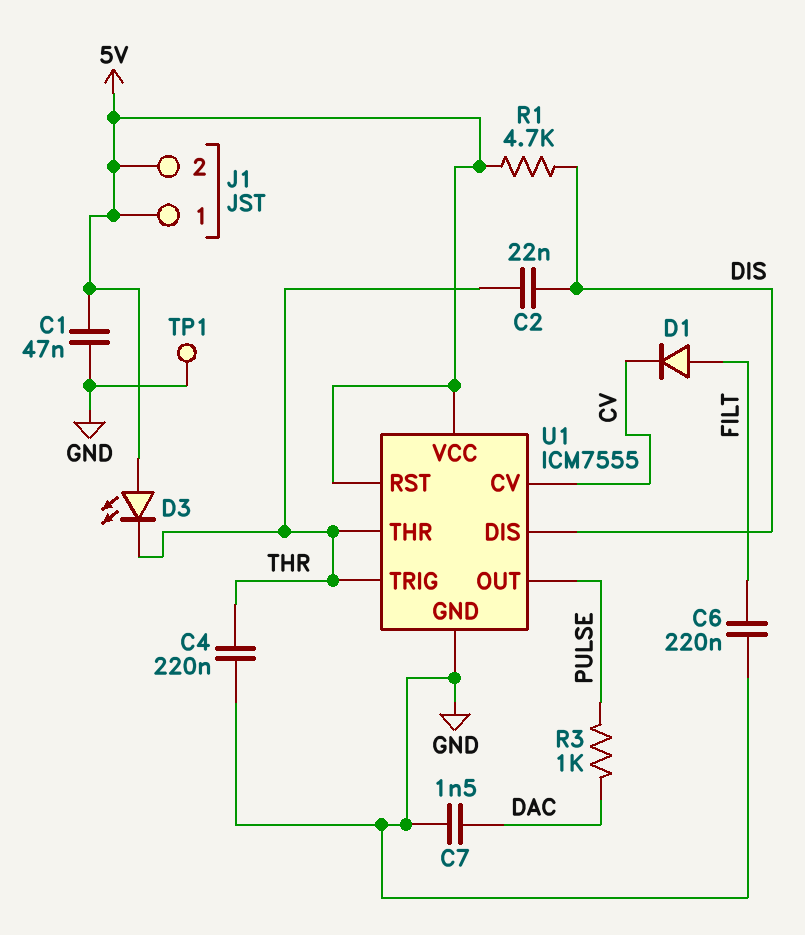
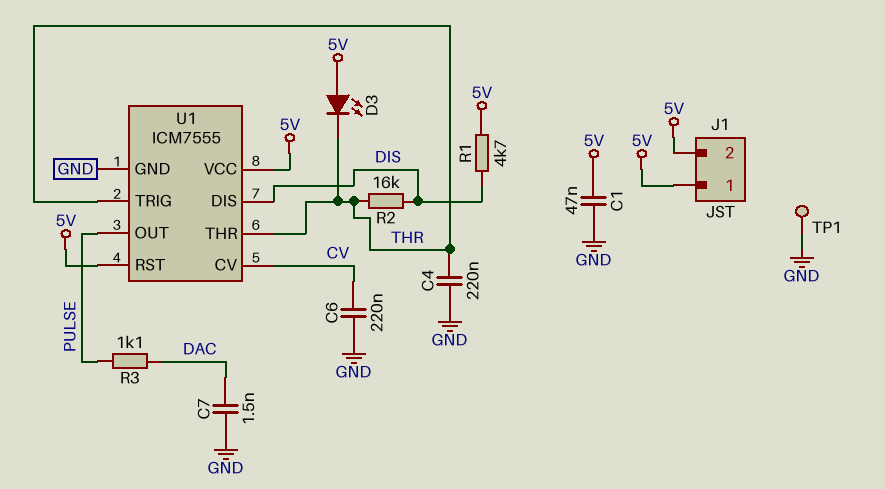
C2: 22nF (DIS, THR) -> none
C6: 220nF (FILT, GND) -> 220nF (CV, GND)
D1: diode (A FILT, K CV) -> none
R2: none -> 16k (DIS, THR)
R3: 1k (DAC, PULSE) -> 1.1k (DAC, PULSE)

